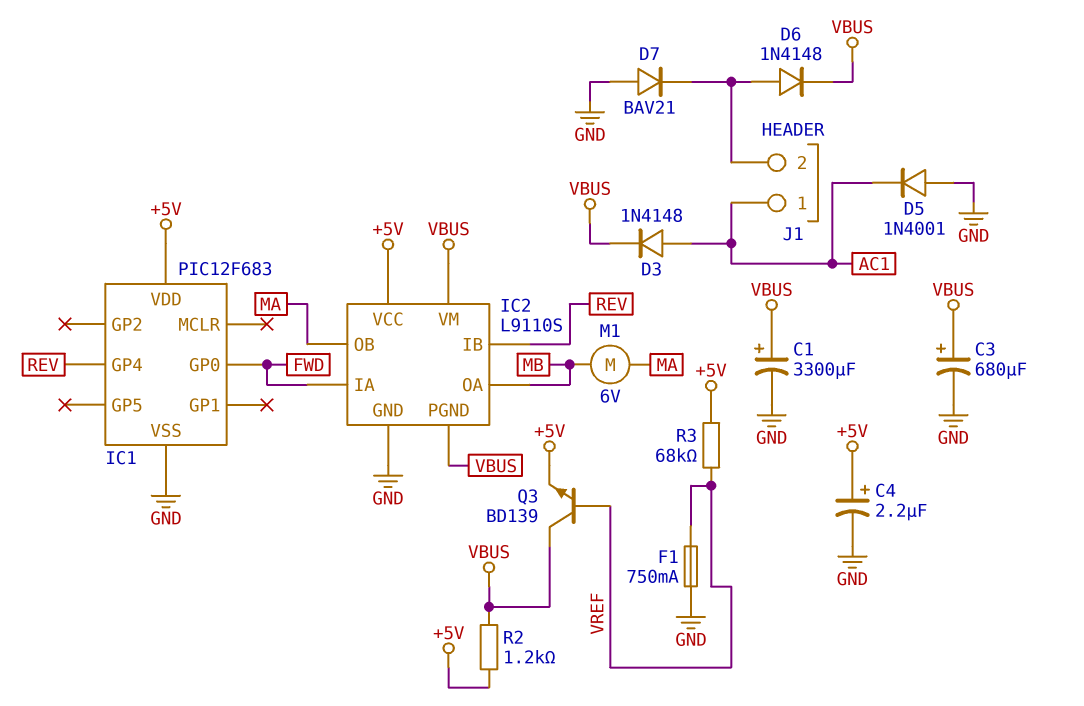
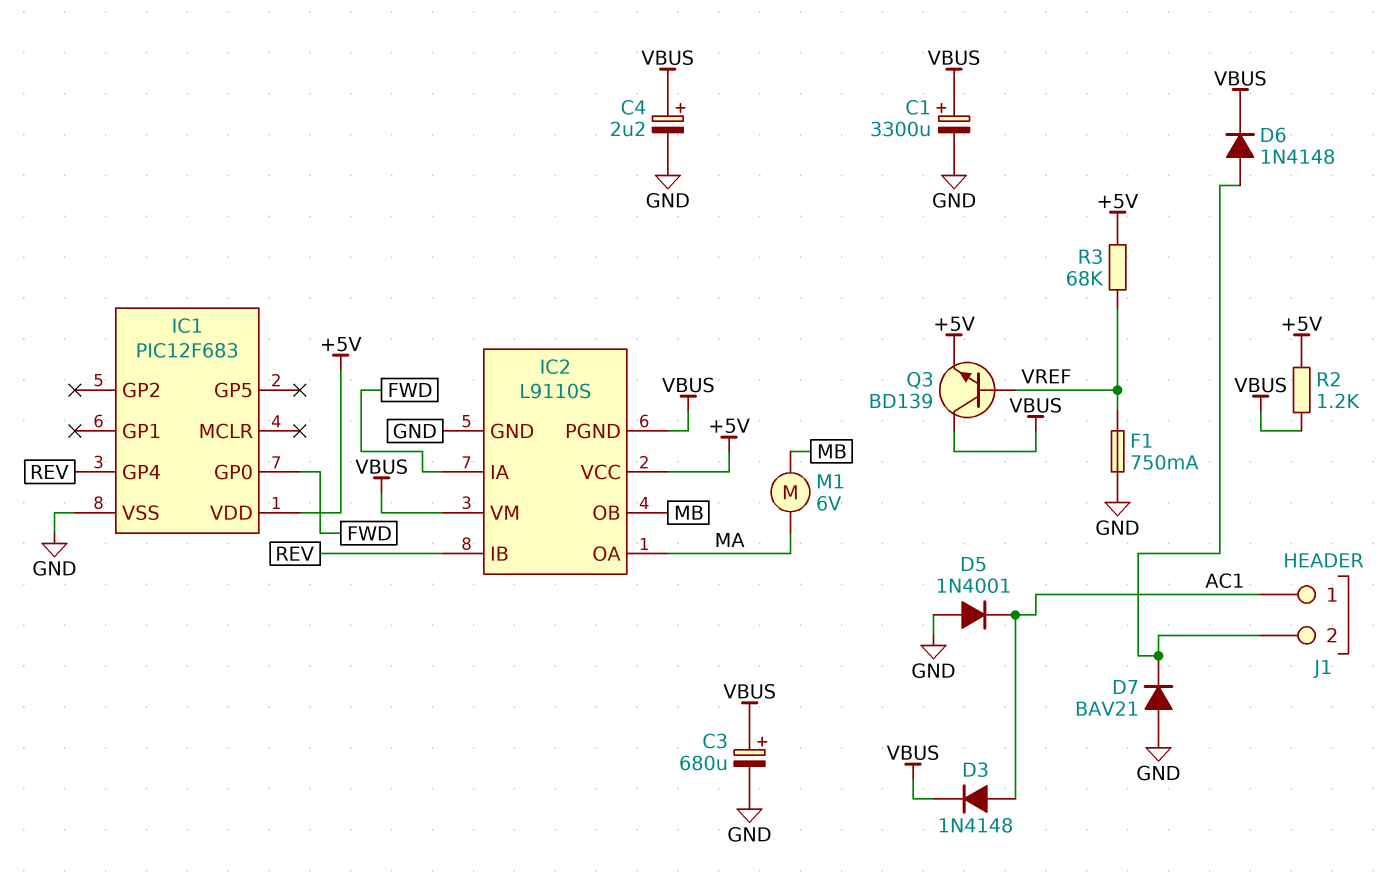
C4: 2.2uF (plus +5V, minus GND) -> 2.2uF (plus VBUS, minus GND)
IC2 pin OA: MB -> MA
IC2 pin OB: MA -> MB

